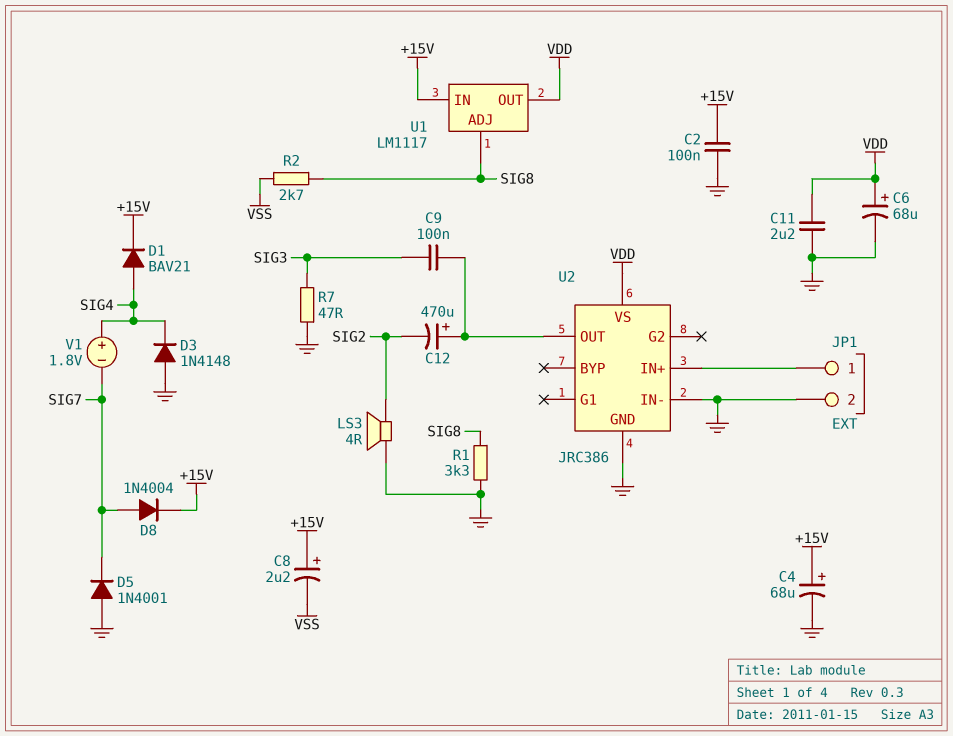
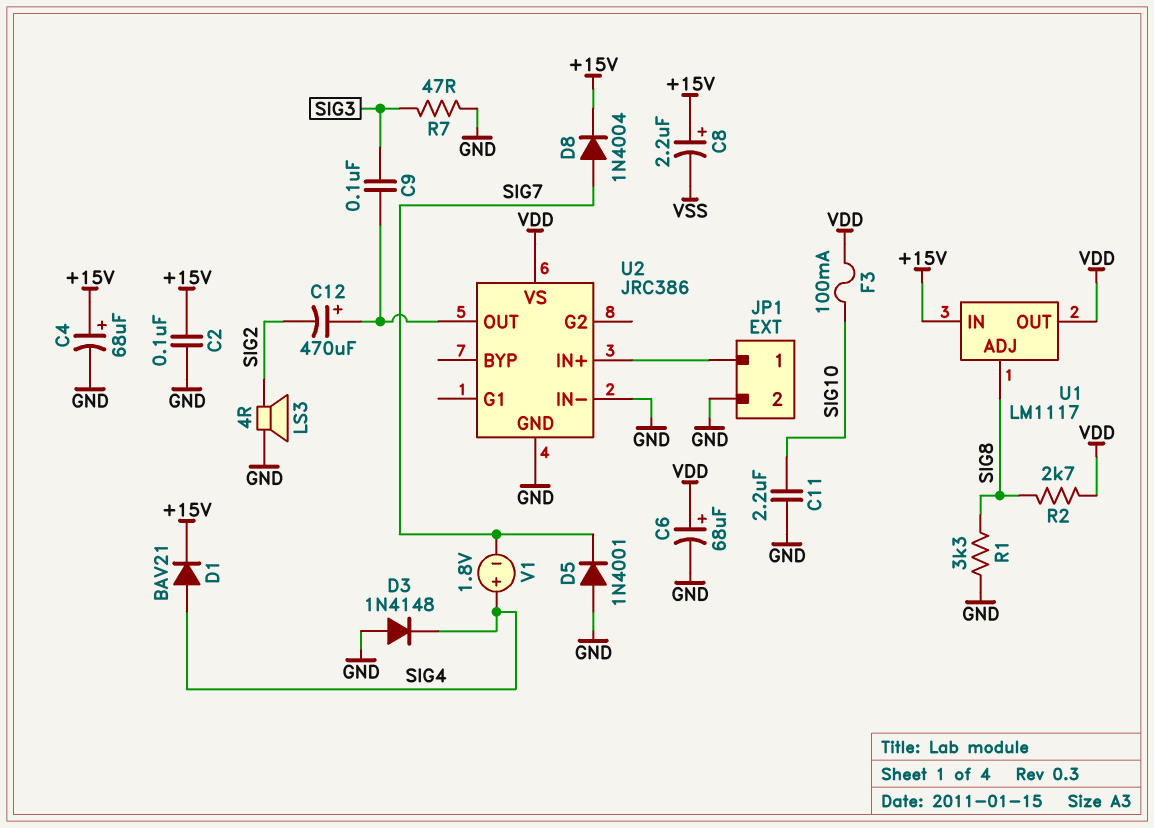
C11: 2.2uF (GND, VDD) -> 2.2uF (GND, SIG10)
F3: none -> 100mA (SIG10, VDD)
R2: 2.7k (SIG8, VSS) -> 2.7k (SIG8, VDD)

